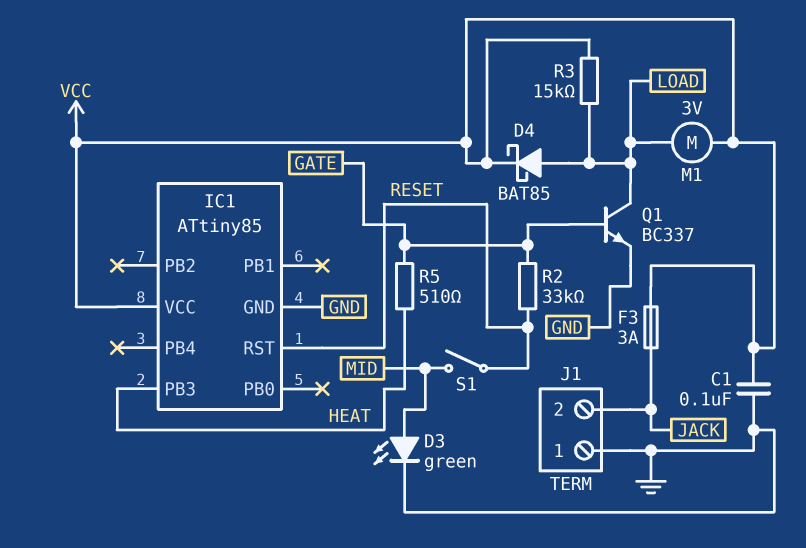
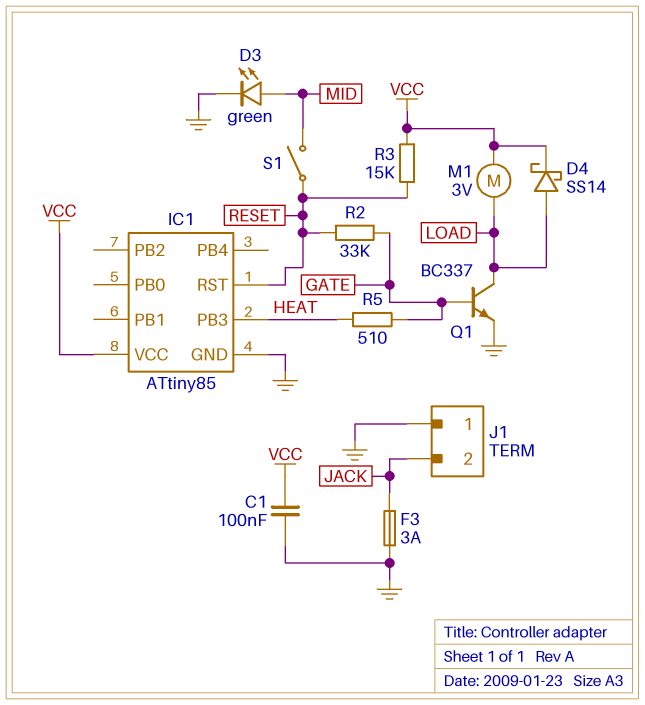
D4: schottky BAT85 (A LOAD, K VCC) -> schottky SS14 (A LOAD, K VCC)
F3: 3A (JACK, VCC) -> 3A (GND, JACK)
R3: 15k (LOAD, VCC) -> 15k (RESET, VCC)

